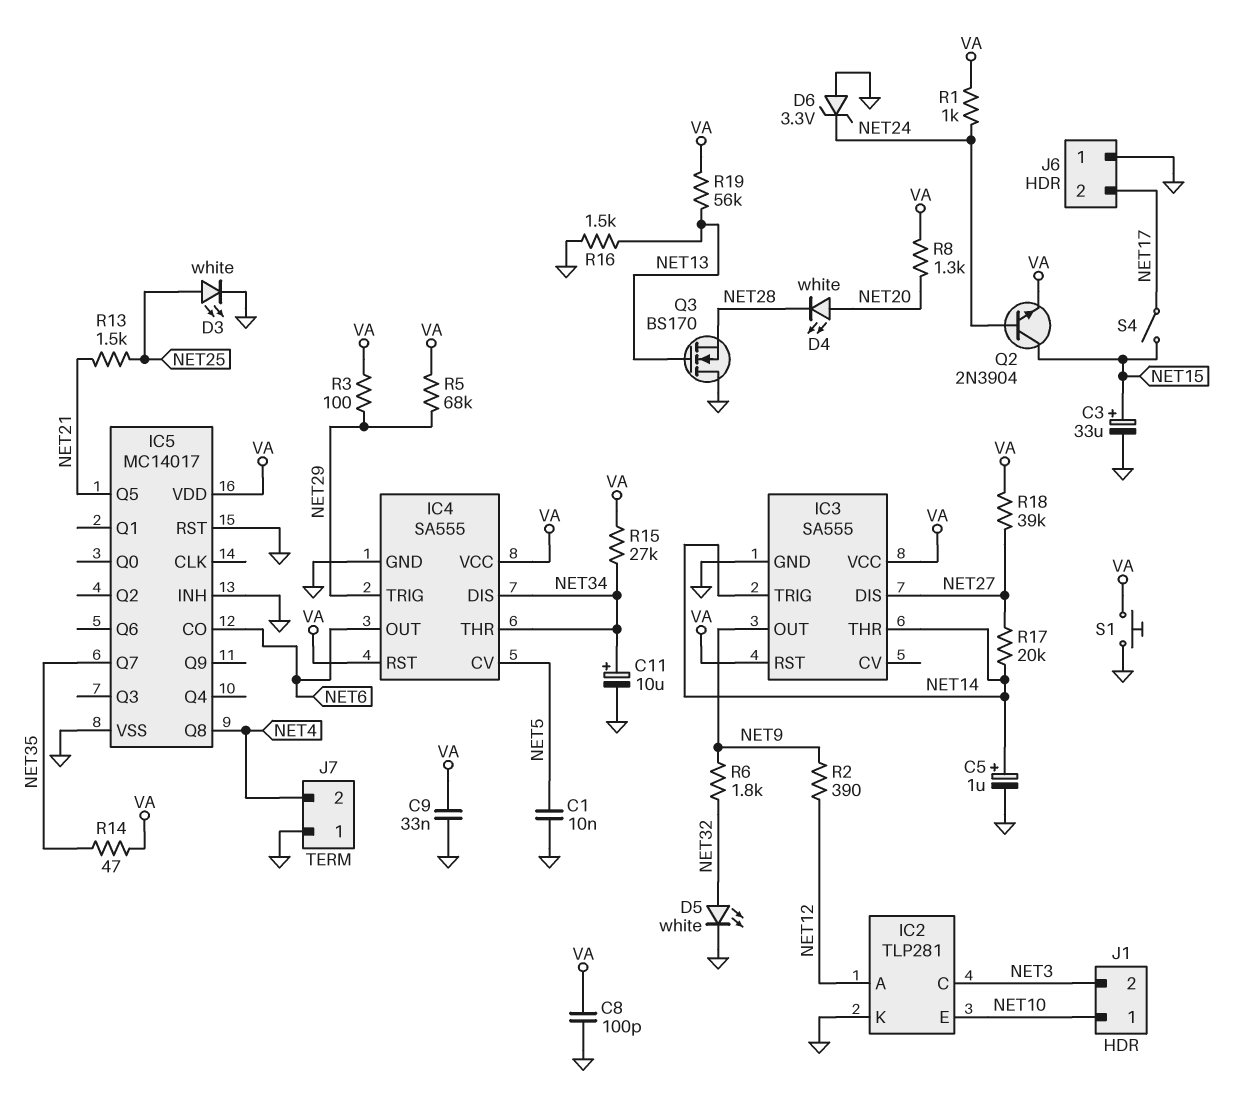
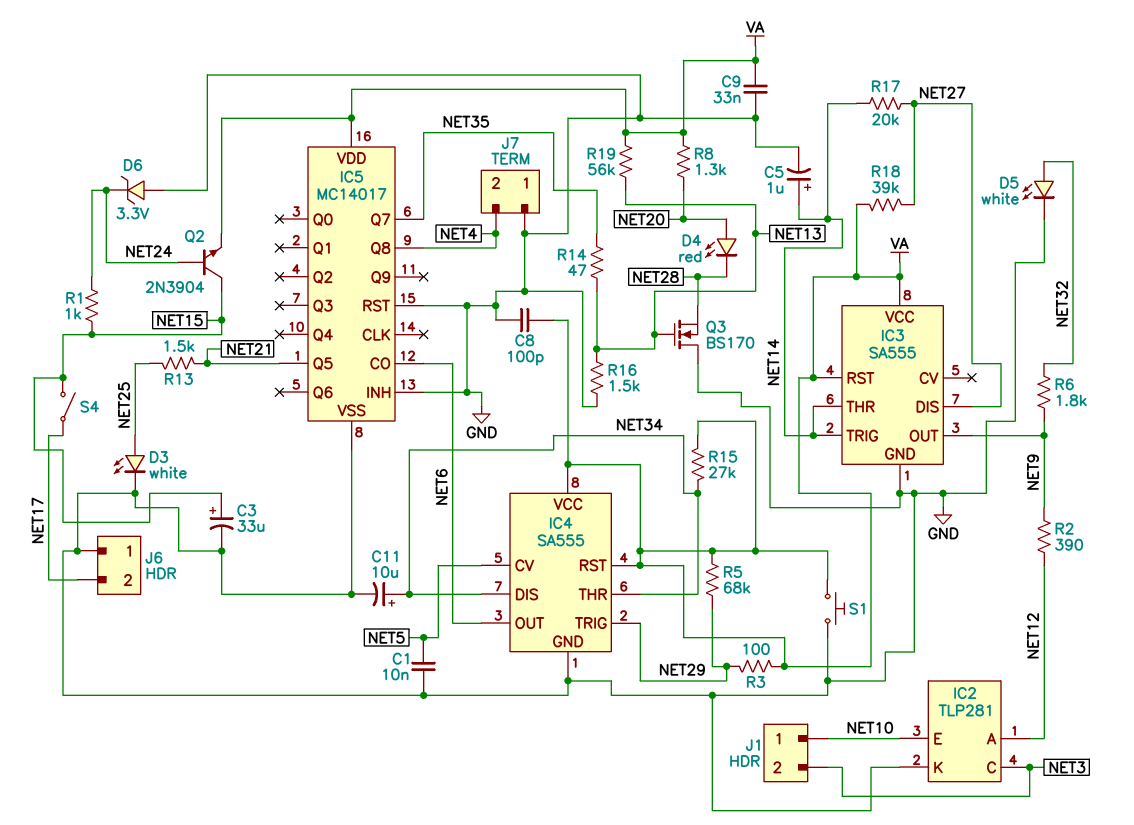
D4: LED white (A NET20, K NET28) -> LED red (A NET20, K NET28)
R1: 1k (NET24, VA) -> 1k (NET15, NET24)
R14: 47 (NET35, VA) -> 47 (NET13, NET35)

